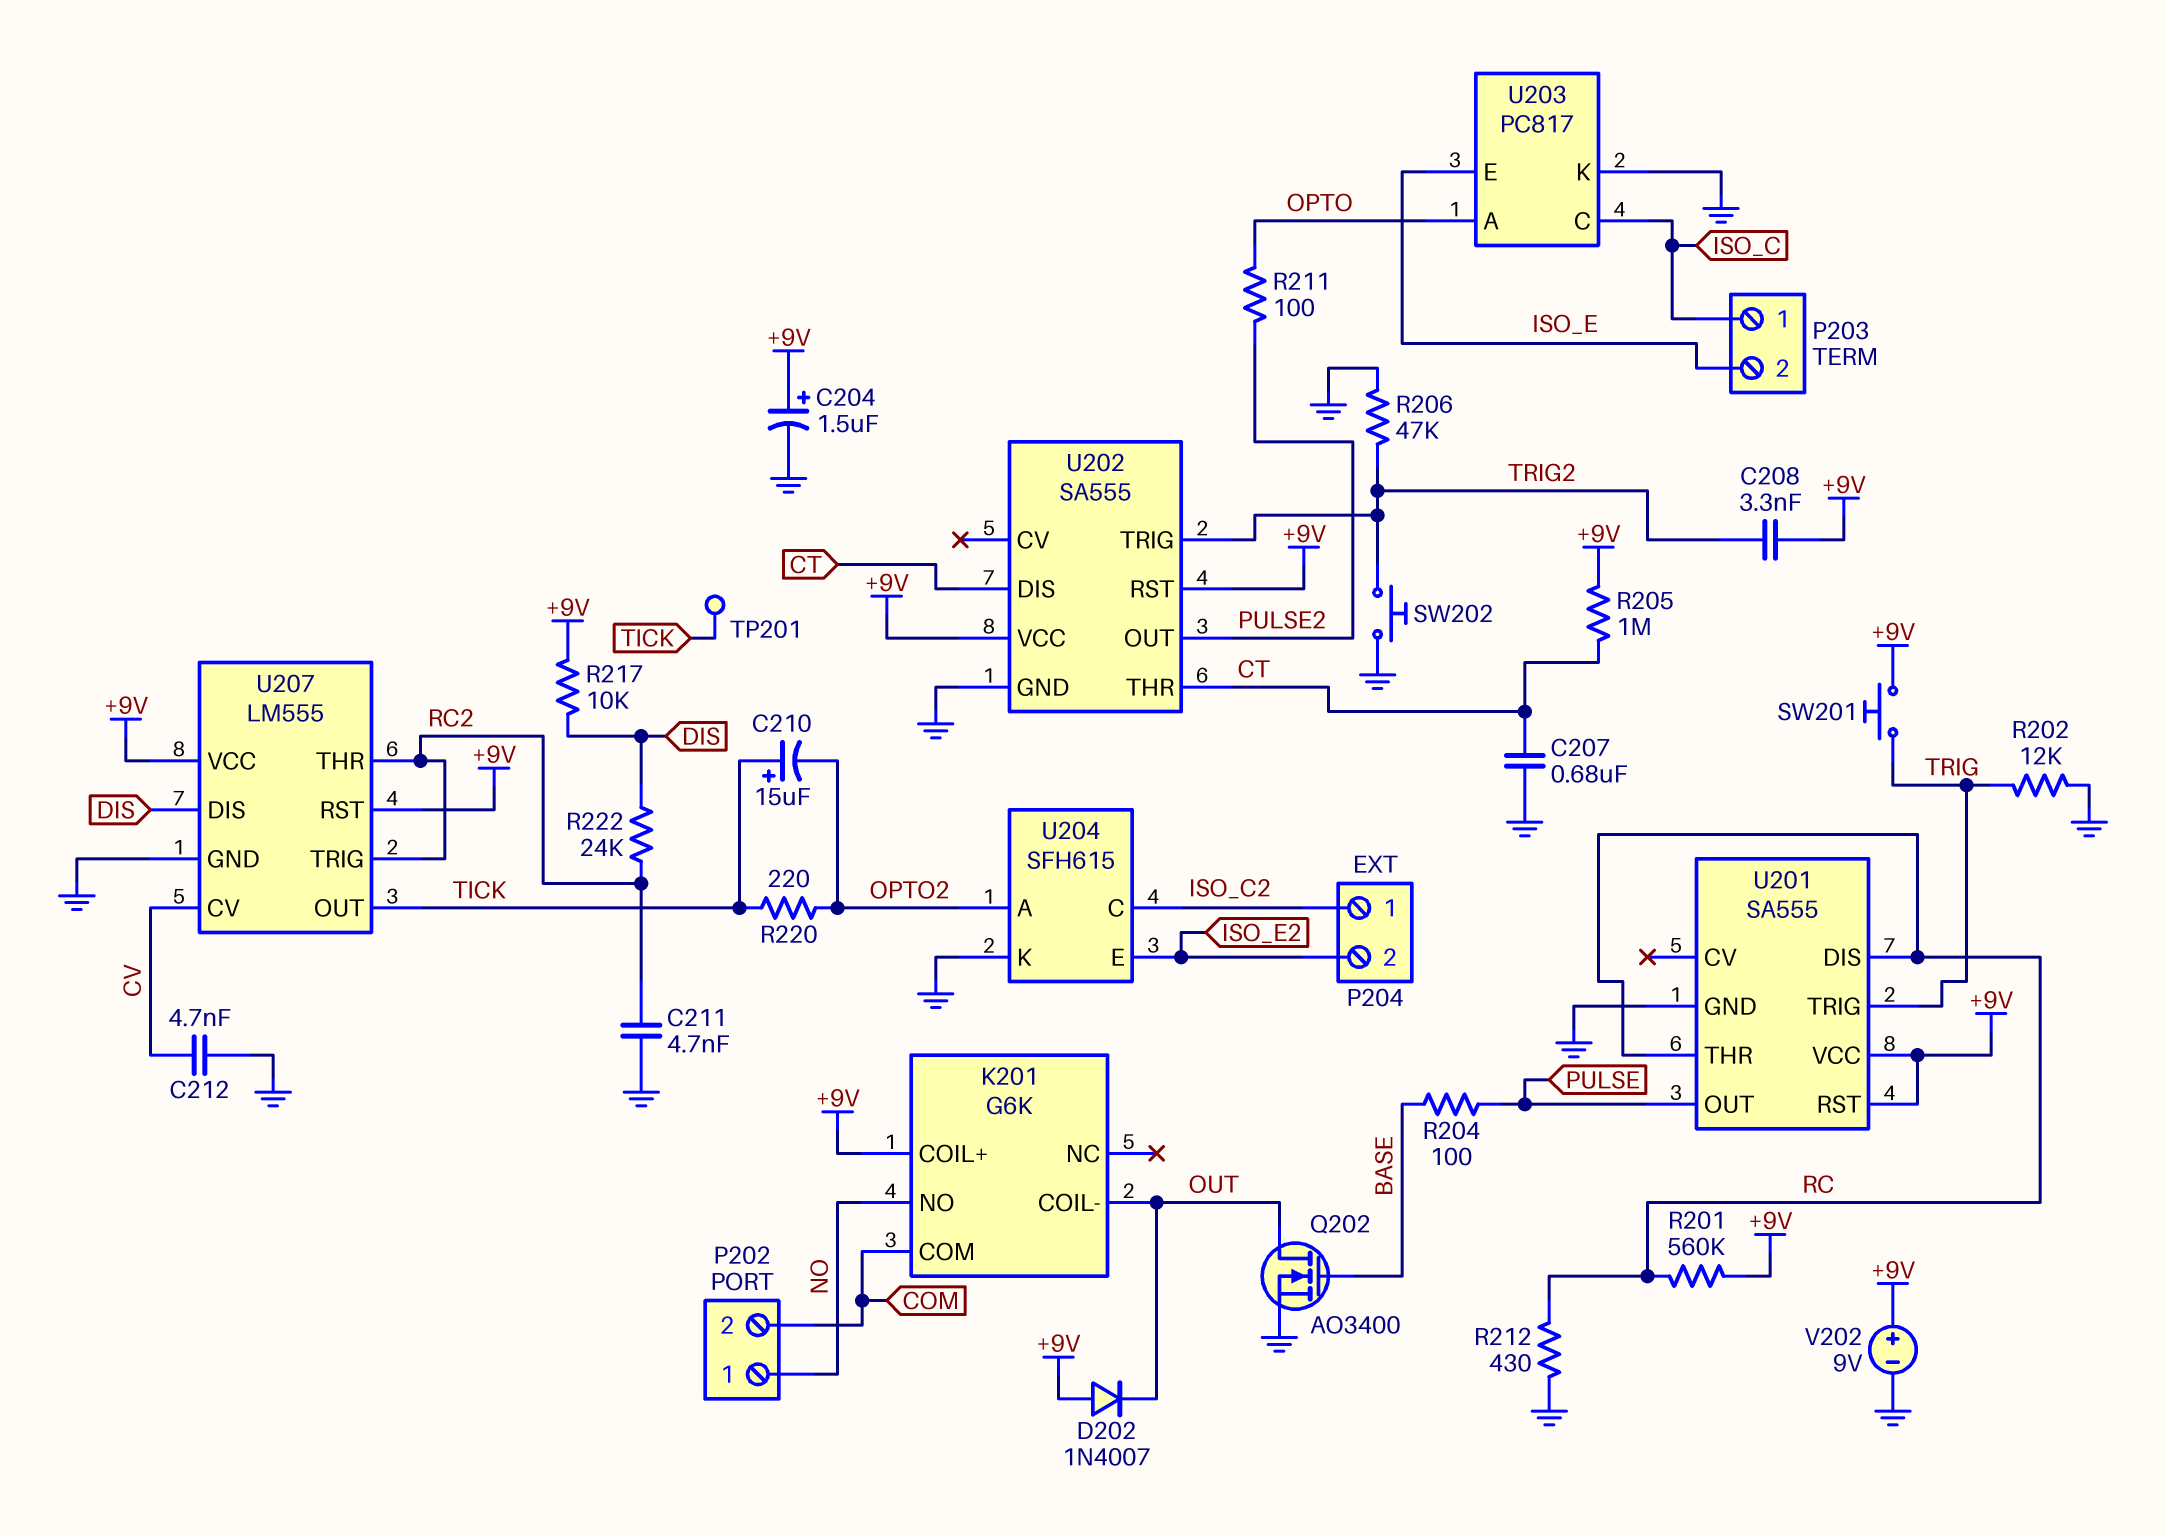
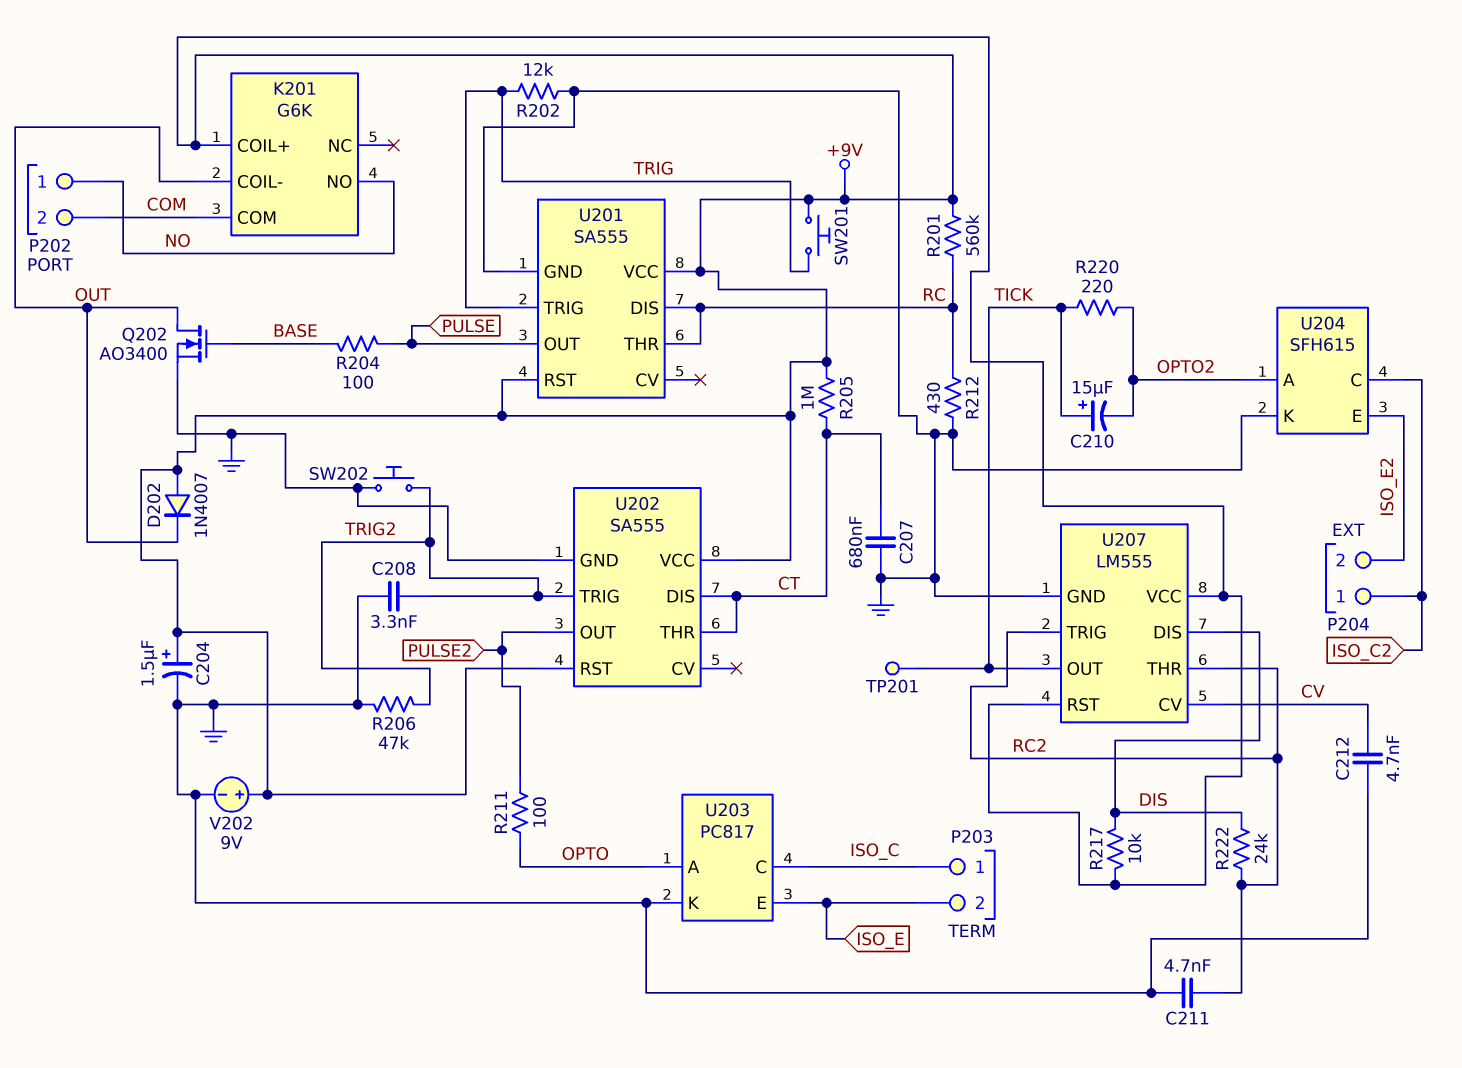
C208: 3.3nF (+9V, TRIG2) -> 3.3nF (GND, TRIG2)

